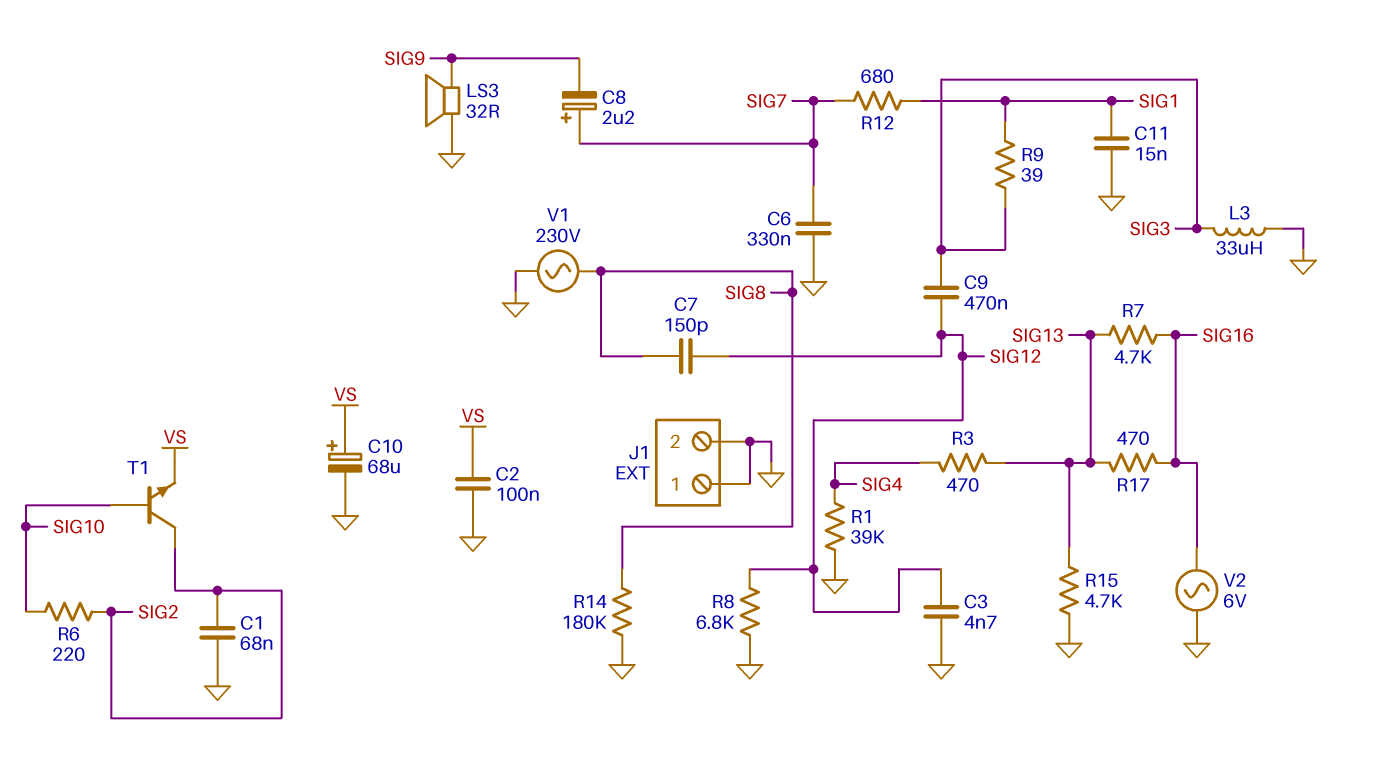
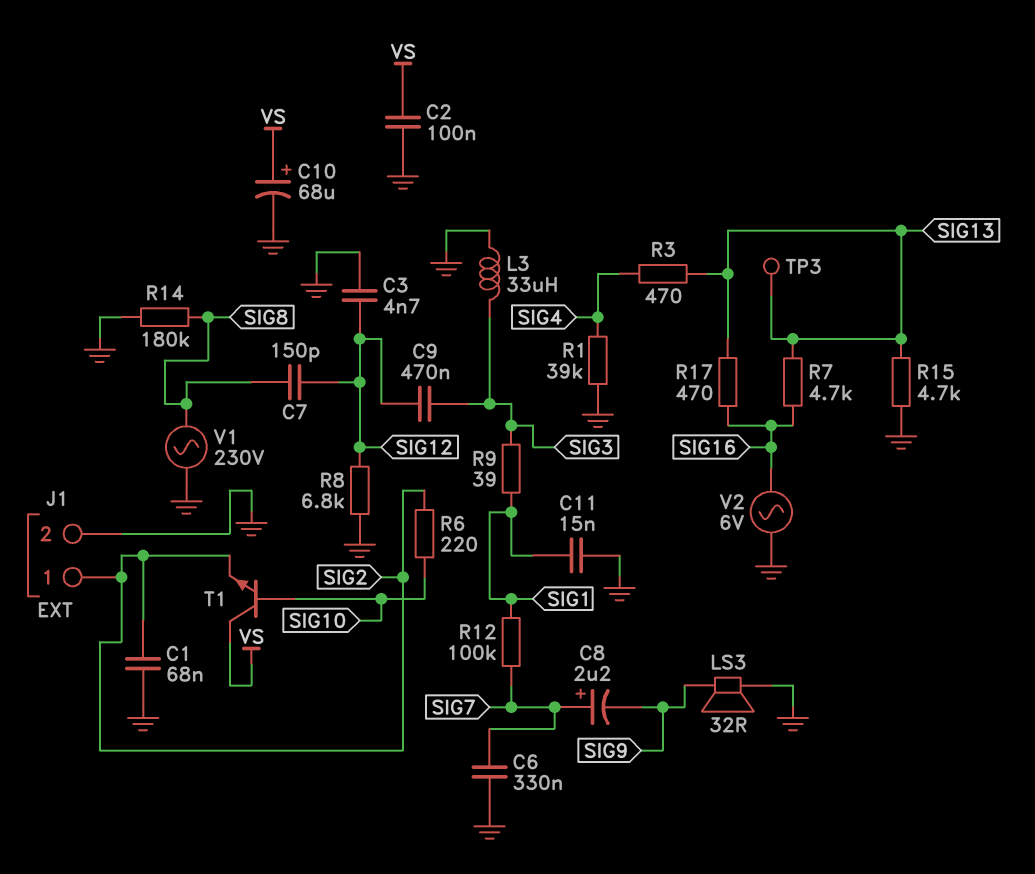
J1 pin 1: GND -> SIG2
R12: 680 (SIG1, SIG7) -> 100k (SIG1, SIG7)
T1: NPN (B SIG10, C SIG2, E VS) -> NPN (B SIG10, C VS, E SIG2)
TP3: none -> test point (SIG13)

